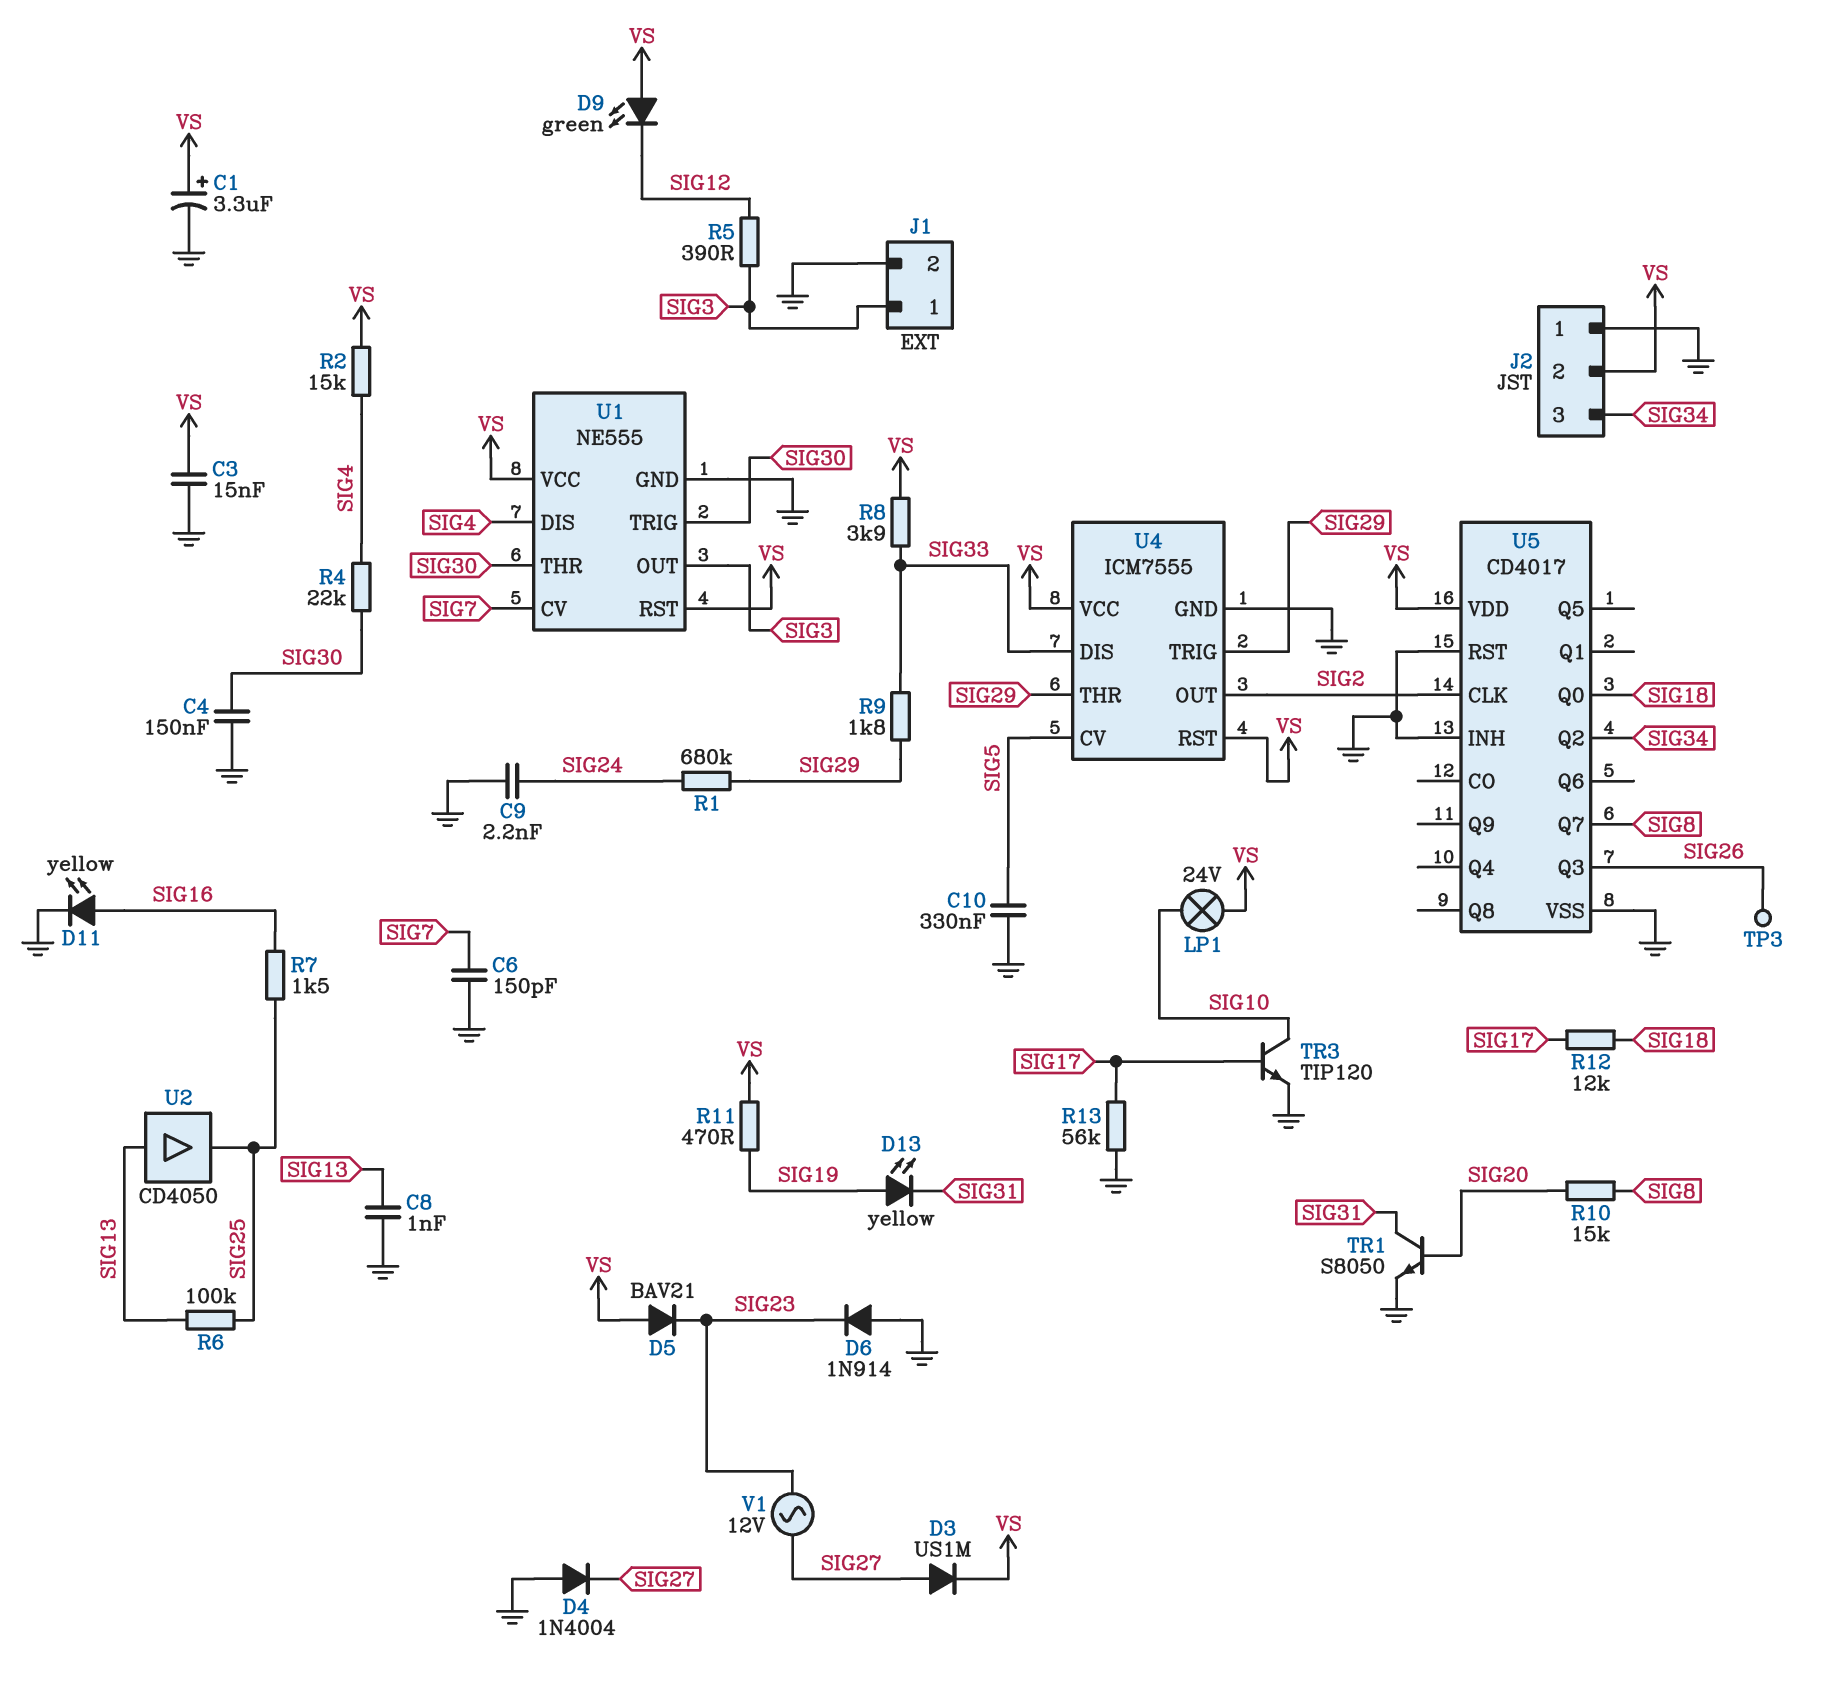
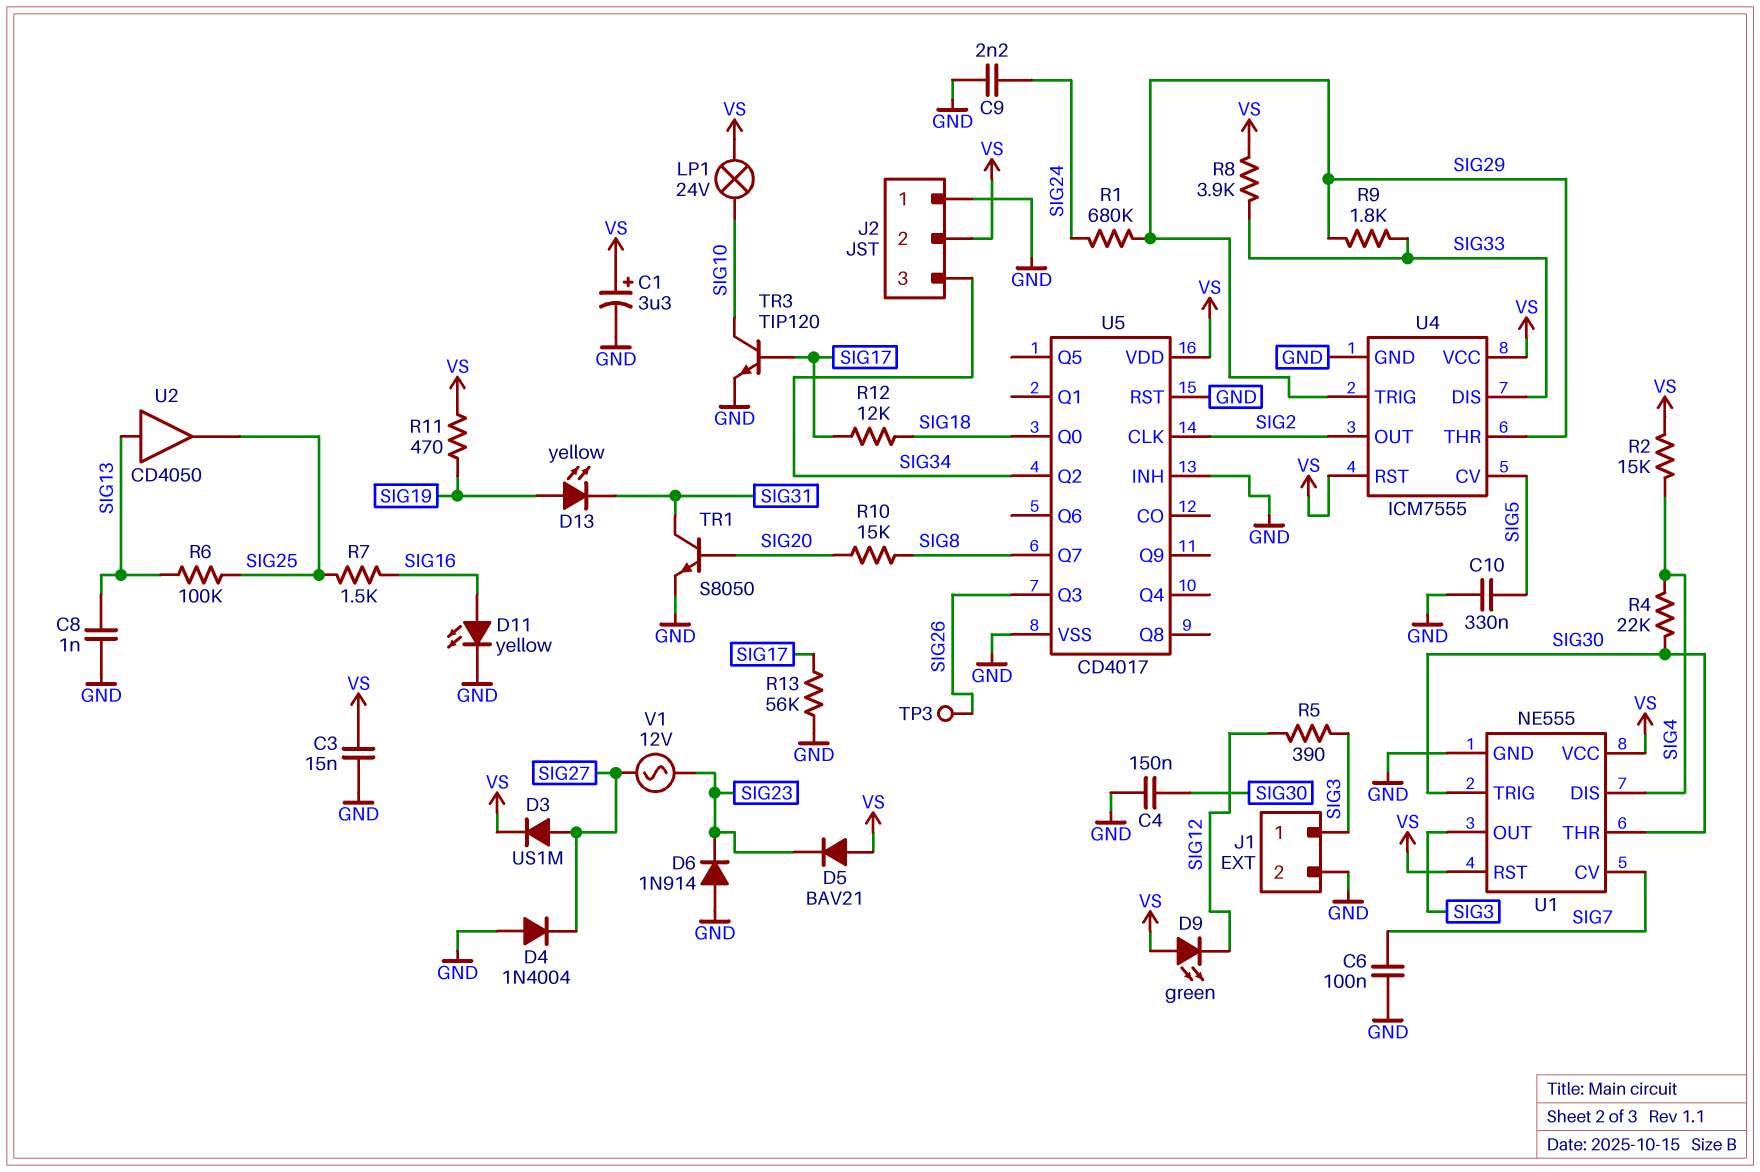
C6: 150pF (GND, SIG7) -> 100nF (GND, SIG7)

